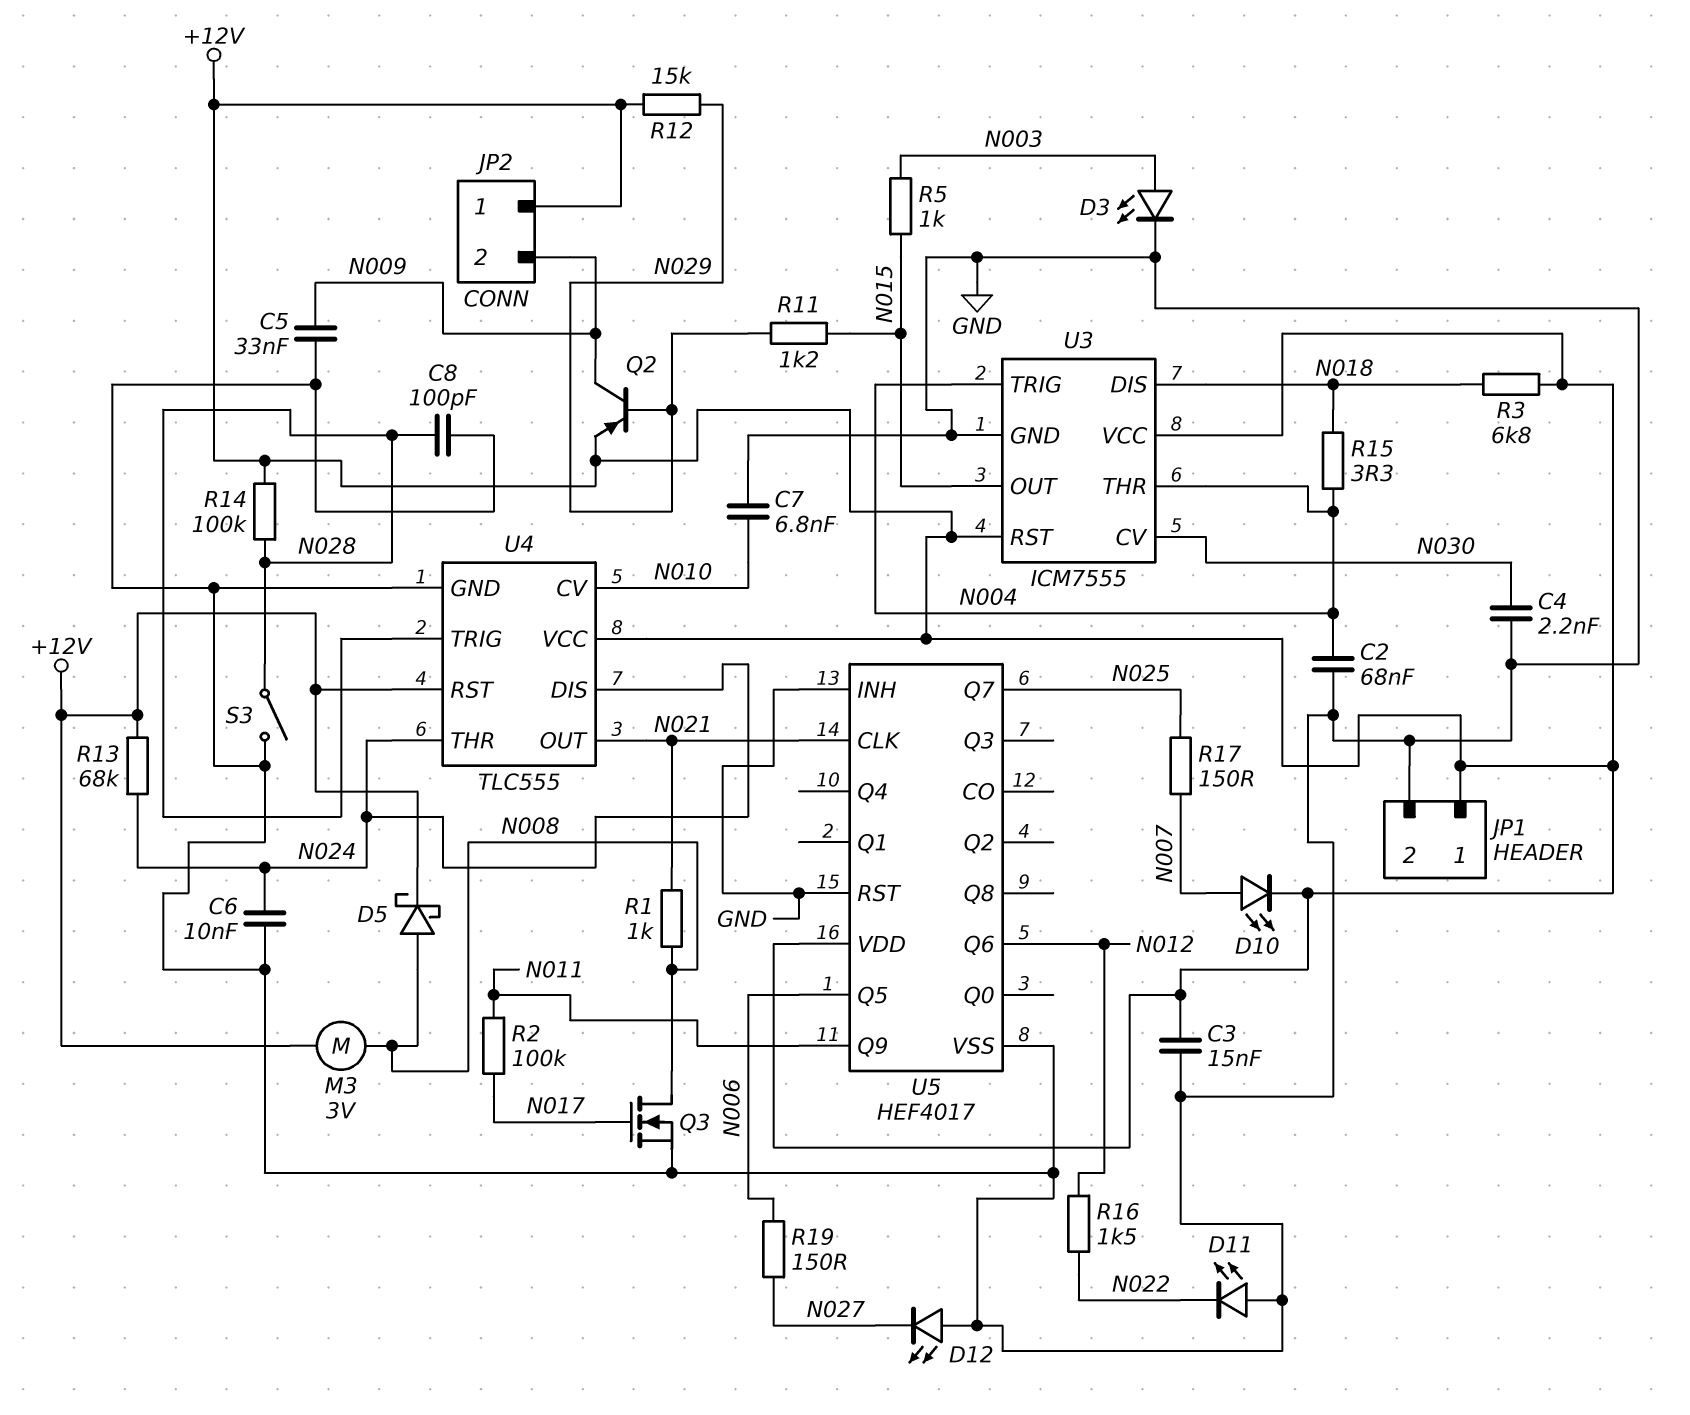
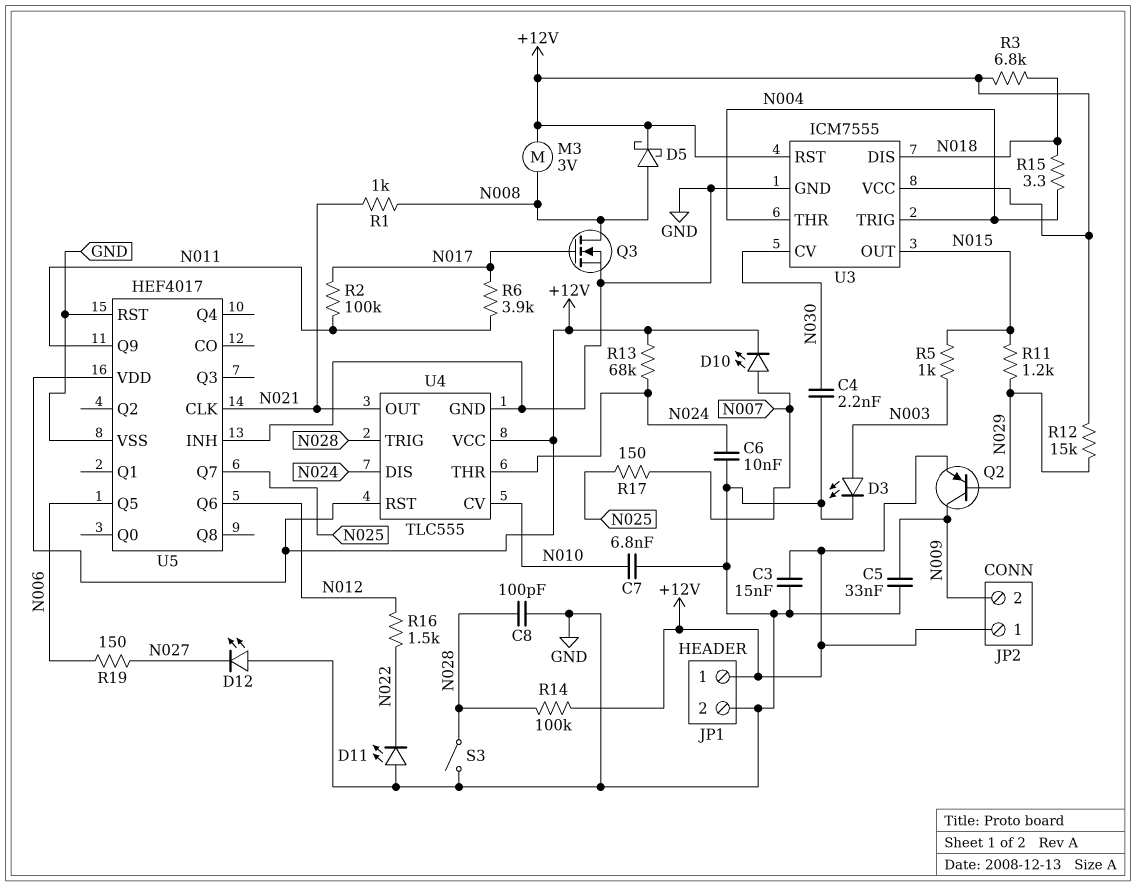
C2: 68nF (GND, N004) -> none
R6: none -> 3.9k (N011, N017)

